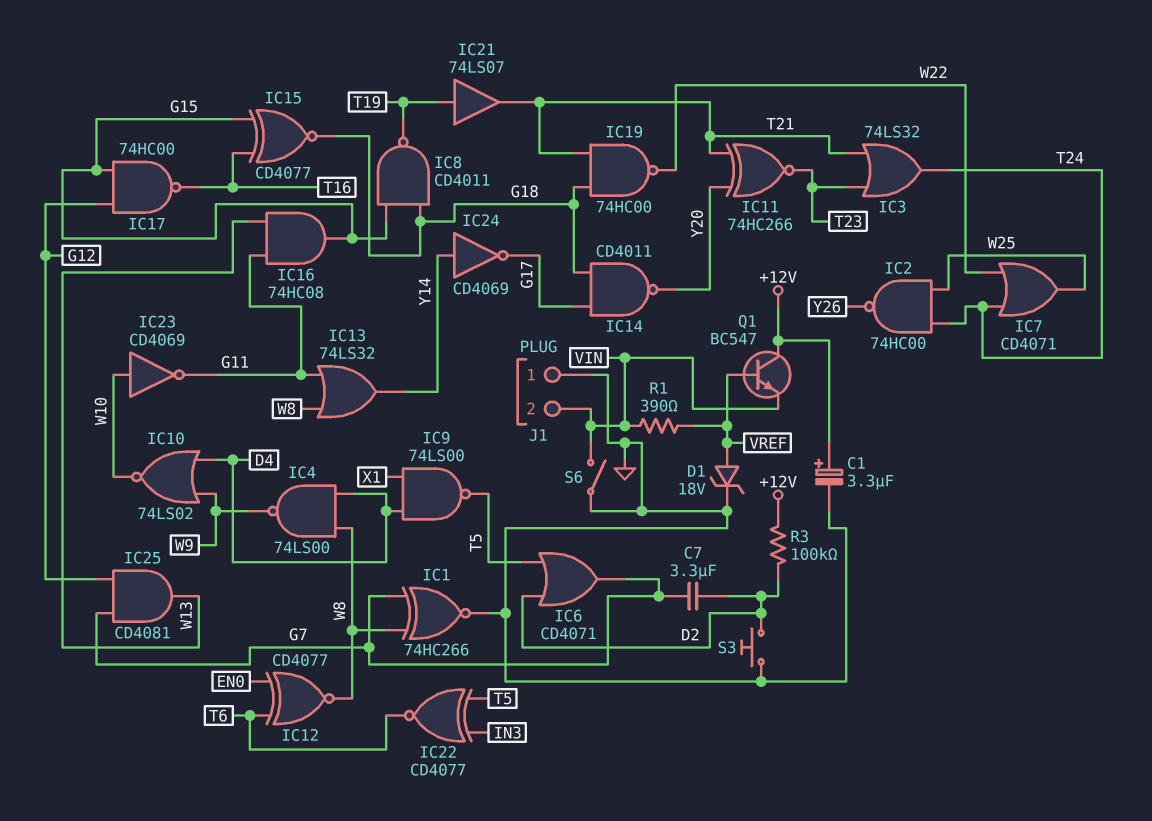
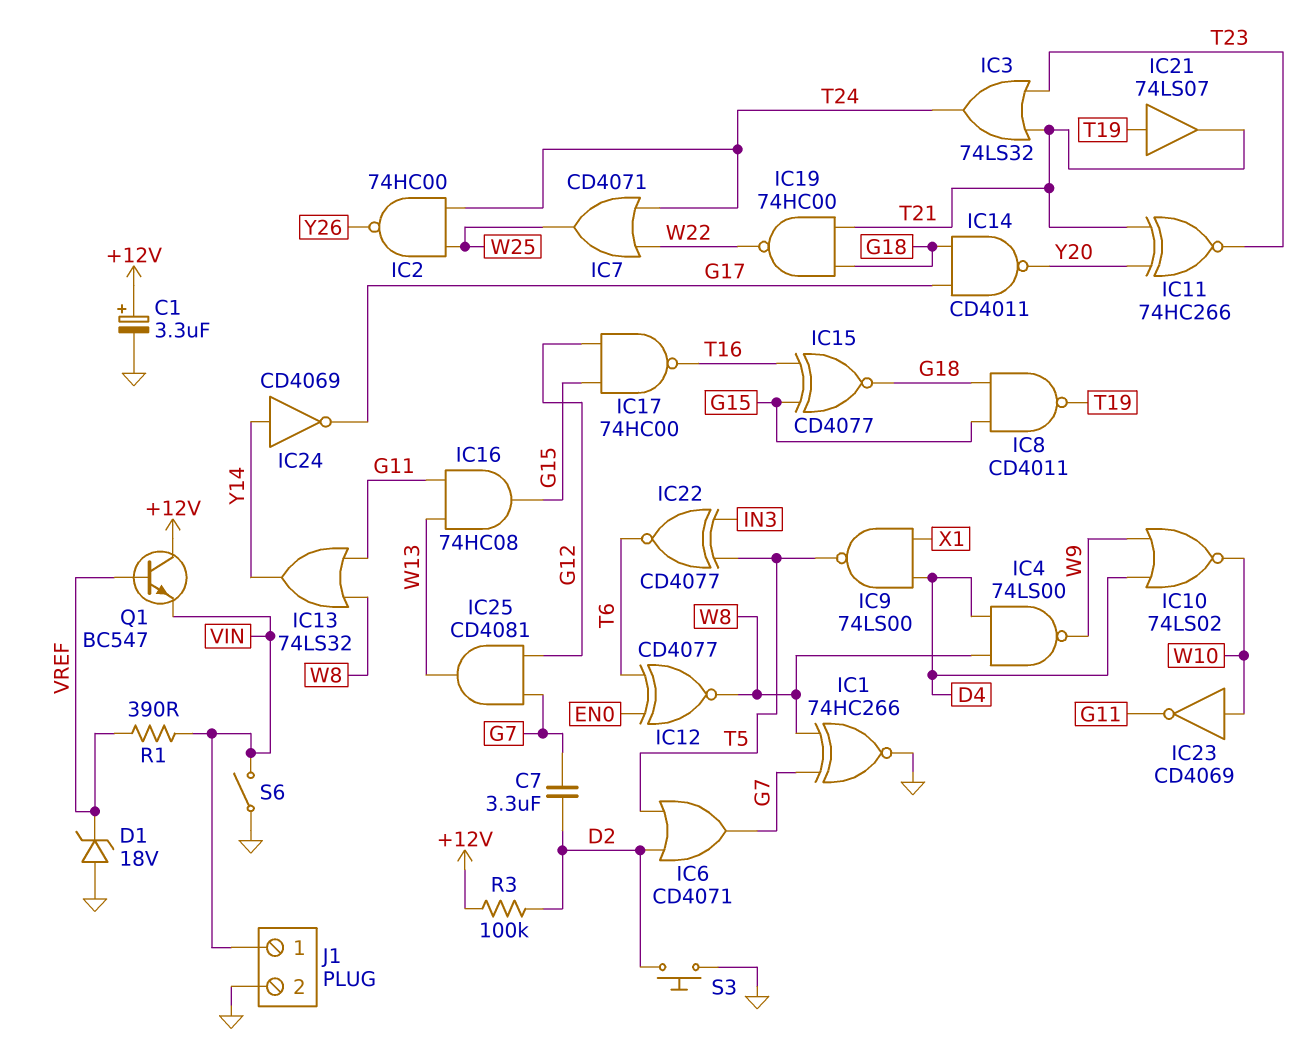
D1: zener 18V (A VREF, K GND) -> zener 18V (A GND, K VREF)
J1 pin 1: GND -> VIN
J1 pin 2: VIN -> GND

